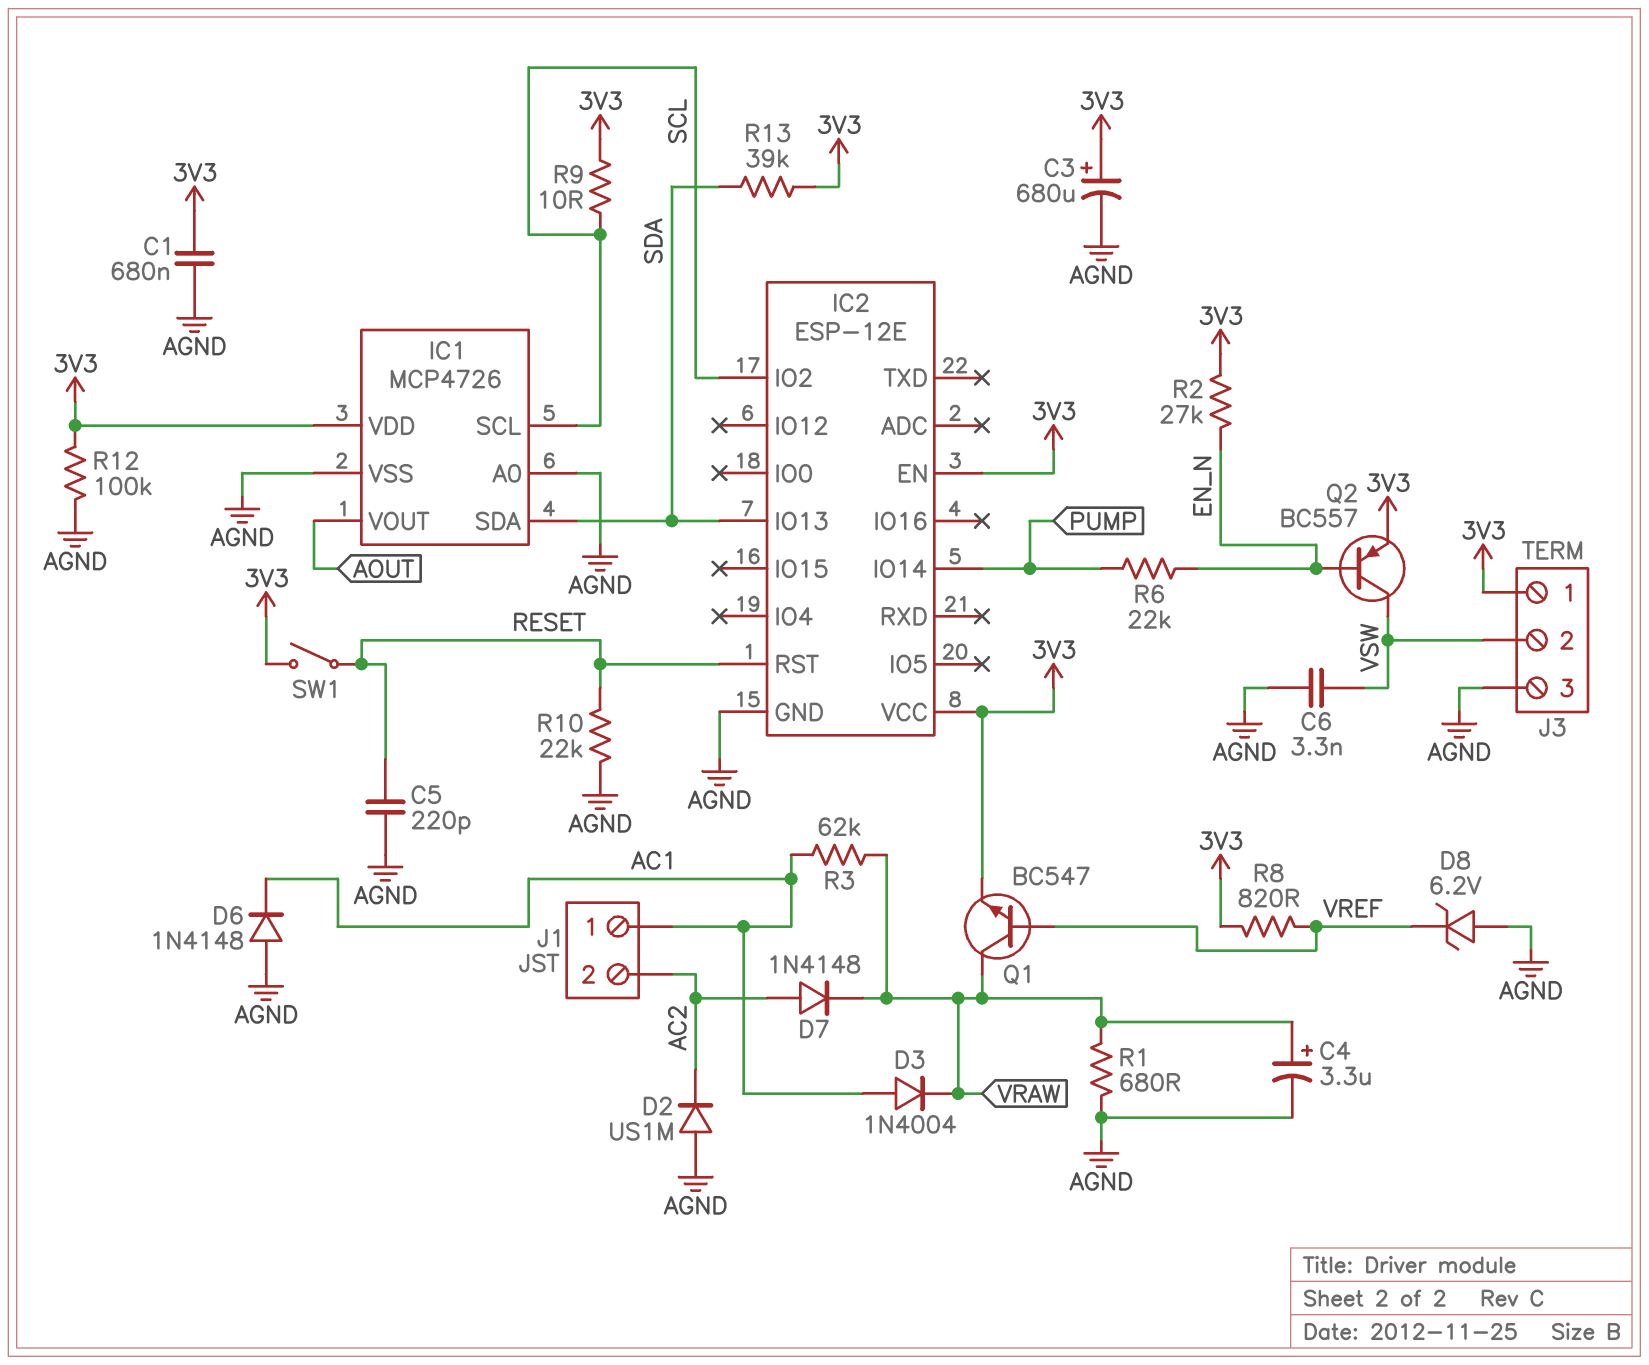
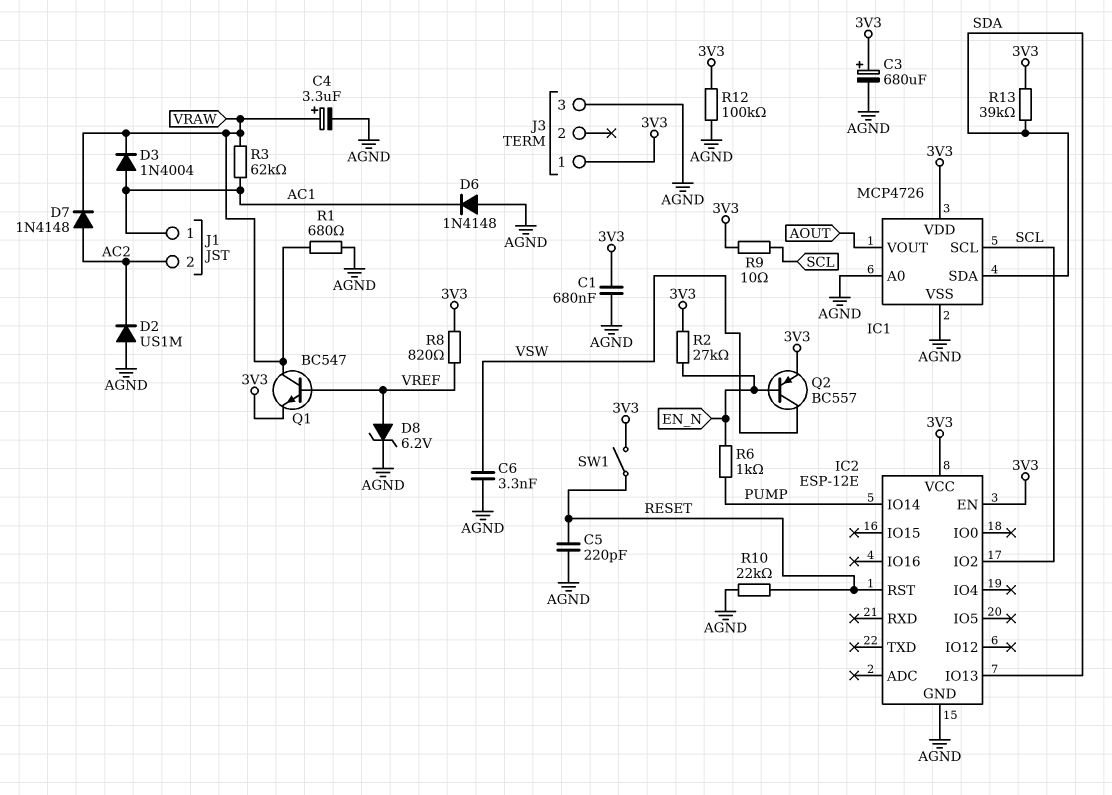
D8: zener 6.2V (A AGND, K VREF) -> zener 6.2V (A VREF, K AGND)
J3 pin 2: VSW -> none
R6: 22k (EN_N, PUMP) -> 1k (EN_N, PUMP)

